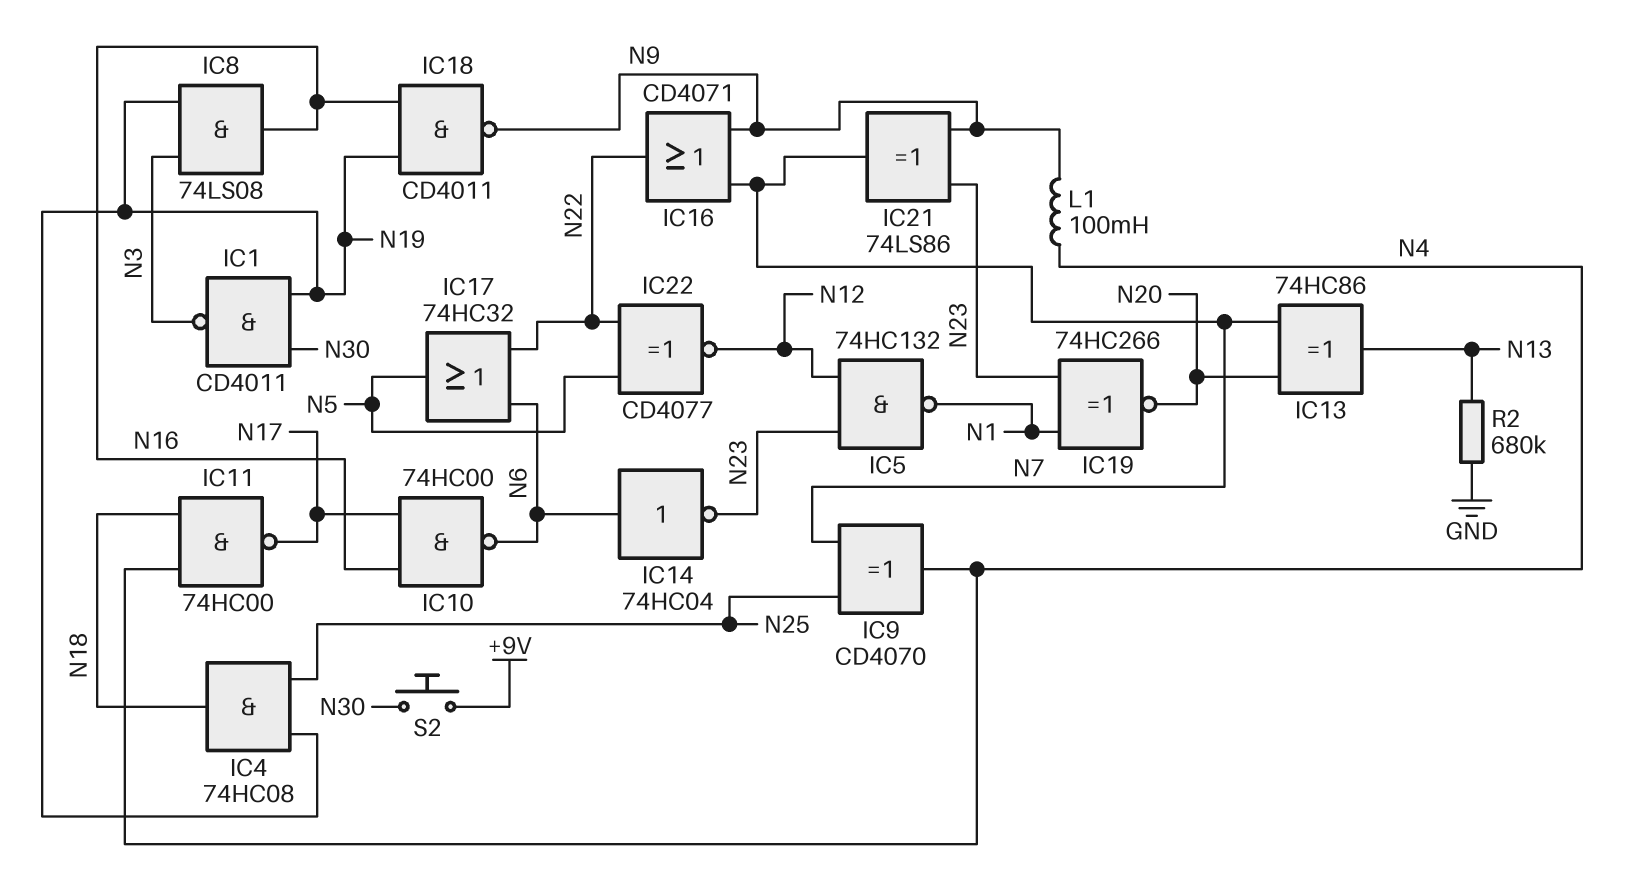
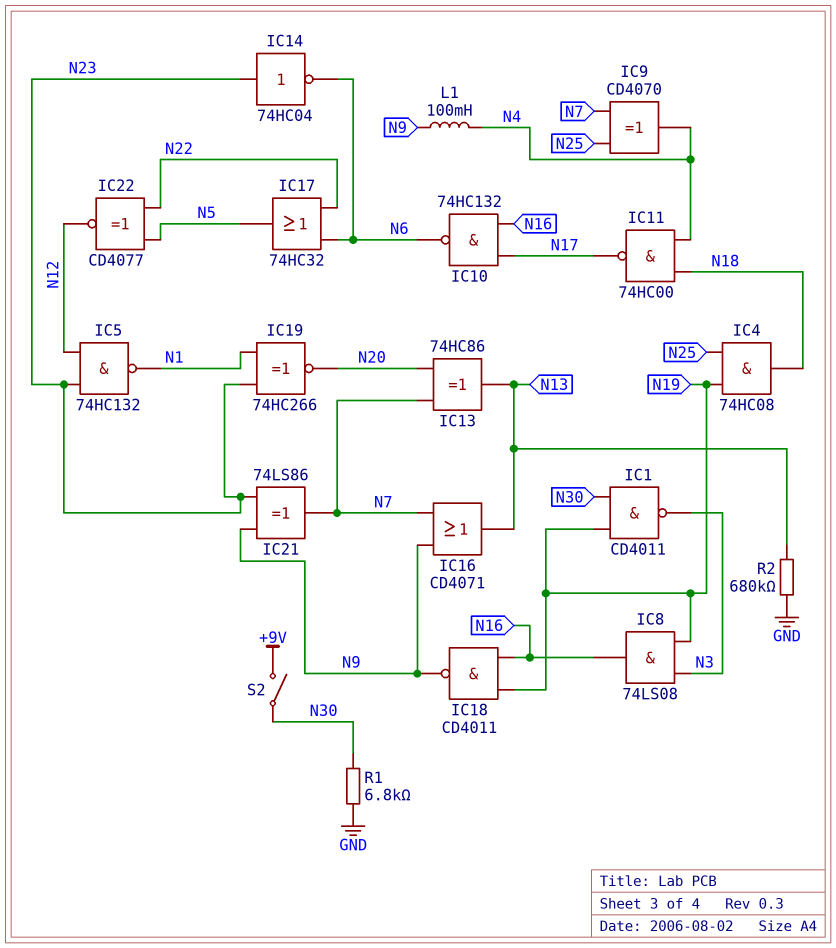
IC10: NAND 74HC00 (in N16, in N17, out N6) -> NAND 74HC132 (in N16, in N17, out N6)
IC14: NOT 74HC04 (in N6, out N23) -> NOT 74HC04 (in N23, out N6)
IC16: OR CD4071 (in N7, in N9, out N22) -> OR CD4071 (in N7, in N9, out N13)
R1: none -> 6.8k (GND, N30)
S2: button (+9V, N30) -> switch (+9V, N30)

